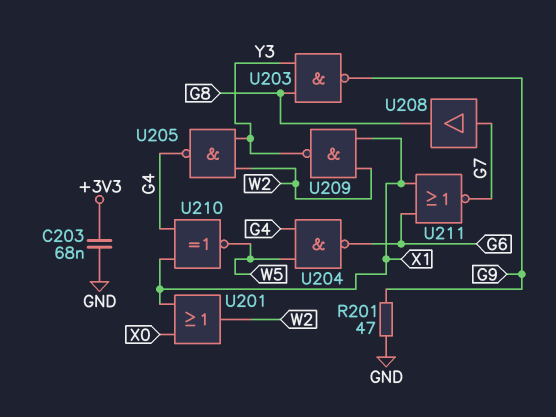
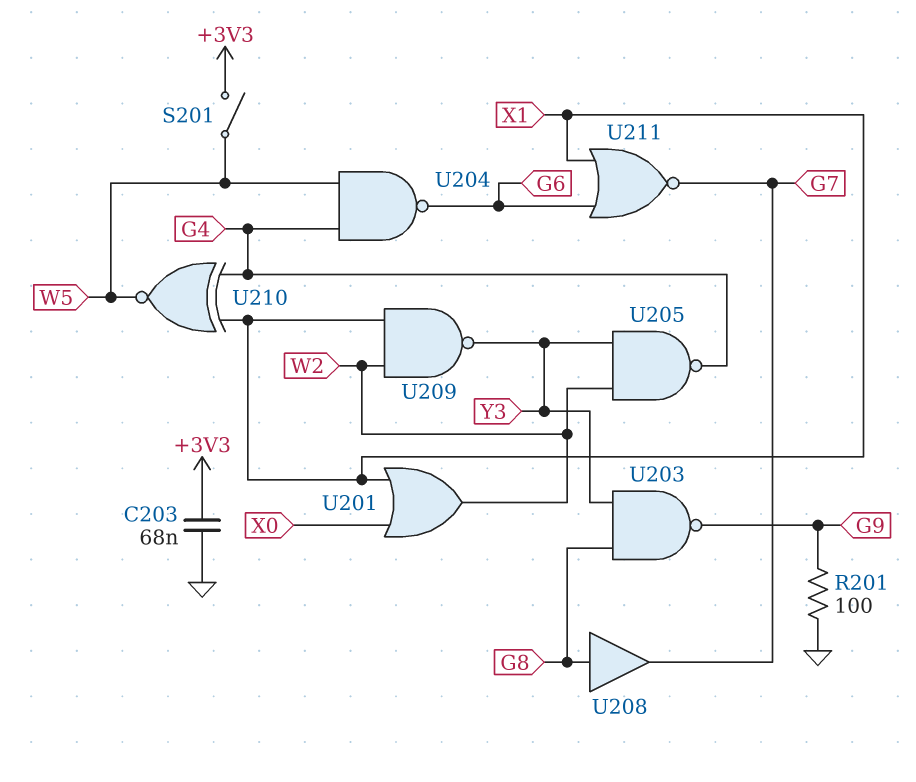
R201: 47 (G9, GND) -> 100 (G9, GND)
S201: none -> switch (+3V3, W5)
U208: buffer (in G7, out G8) -> buffer (in G8, out G7)

